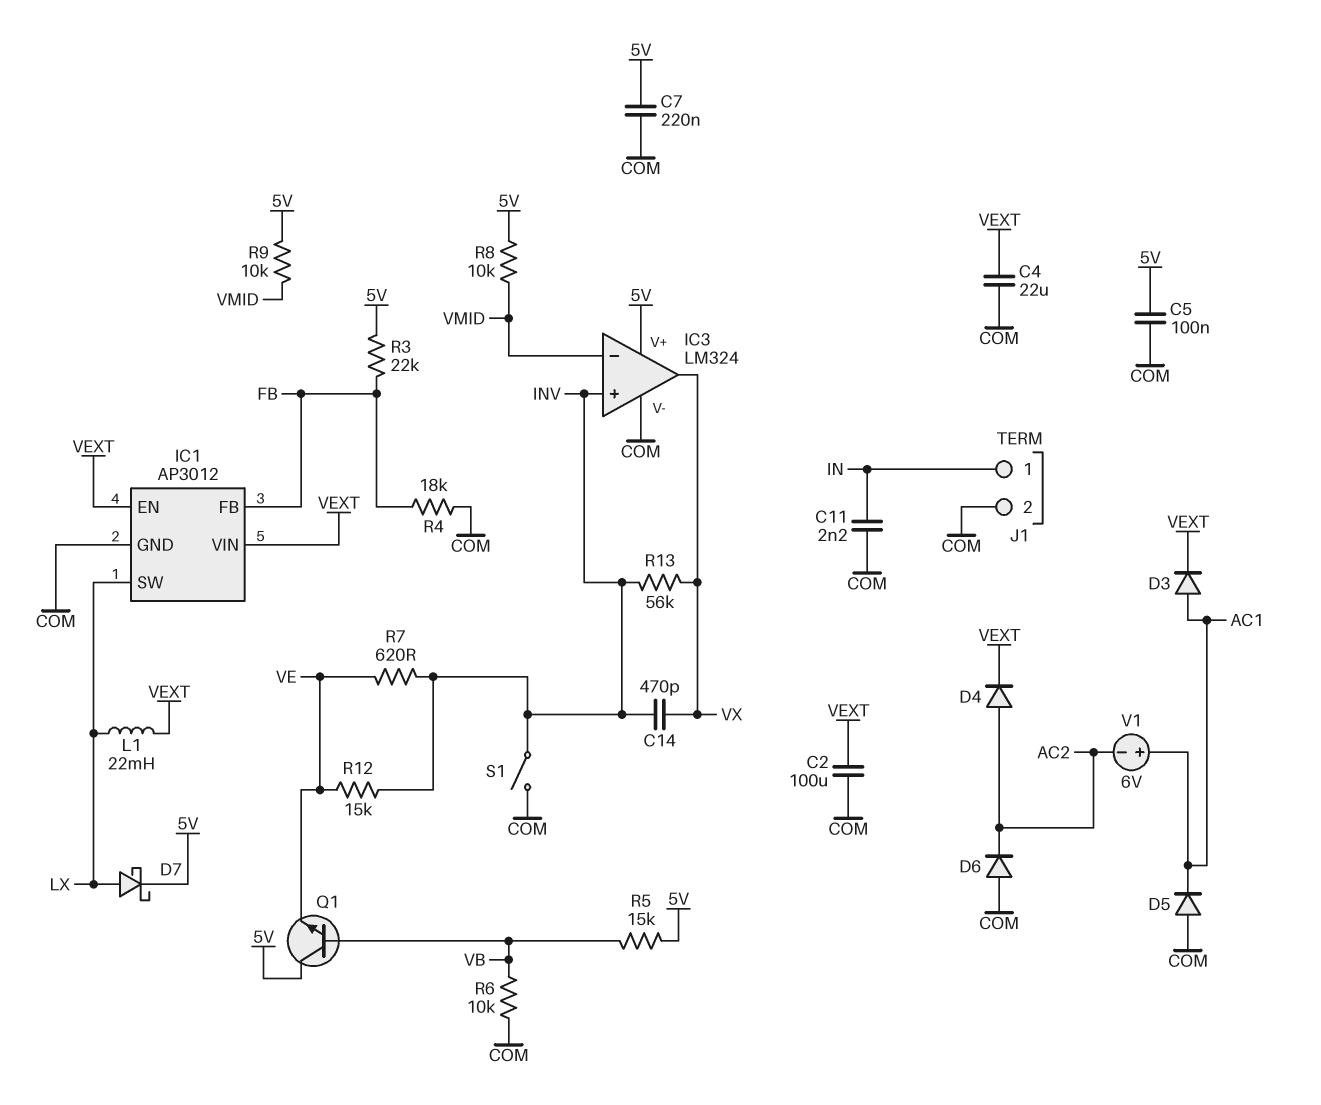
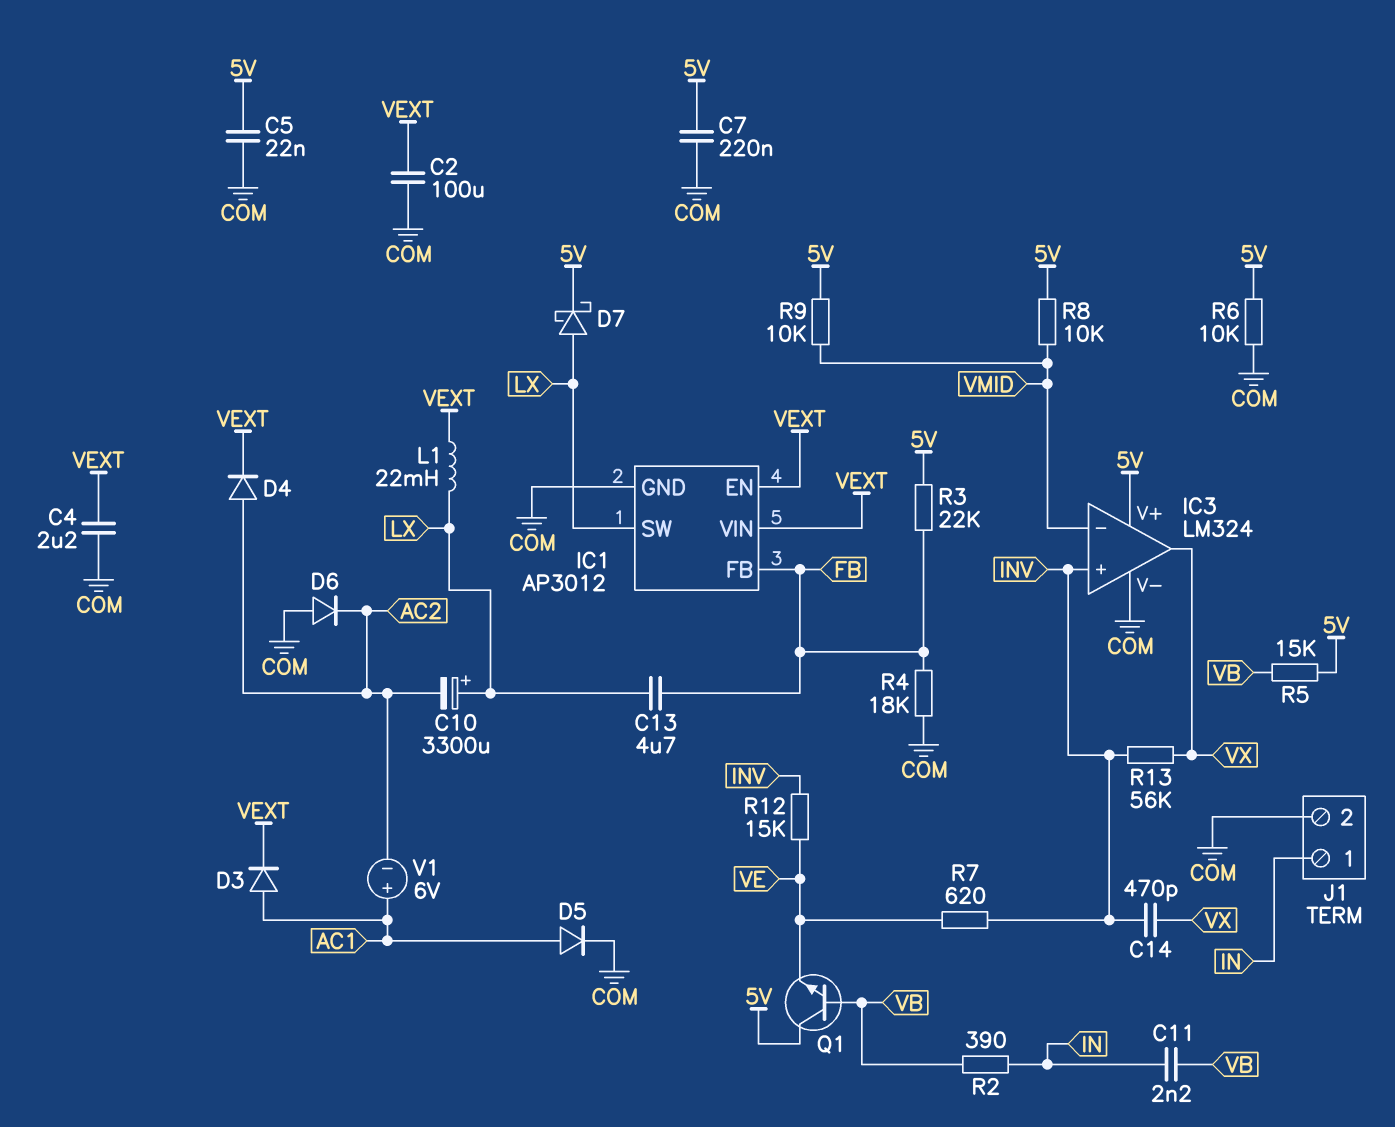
C4: 22uF (COM, VEXT) -> 2.2uF (COM, VEXT)
C5: 100nF (5V, COM) -> 22nF (5V, COM)
C10: none -> 3300uF (plus LX, minus AC2)
C11: 2.2nF (COM, IN) -> 2.2nF (IN, VB)
C13: none -> 4.7uF (FB, LX)
D5: diode (A COM, K AC1) -> diode (A AC1, K COM)
R2: none -> 390 (IN, VB)
R6: 10k (COM, VB) -> 10k (5V, COM)
S1: switch (COM, INV) -> none

